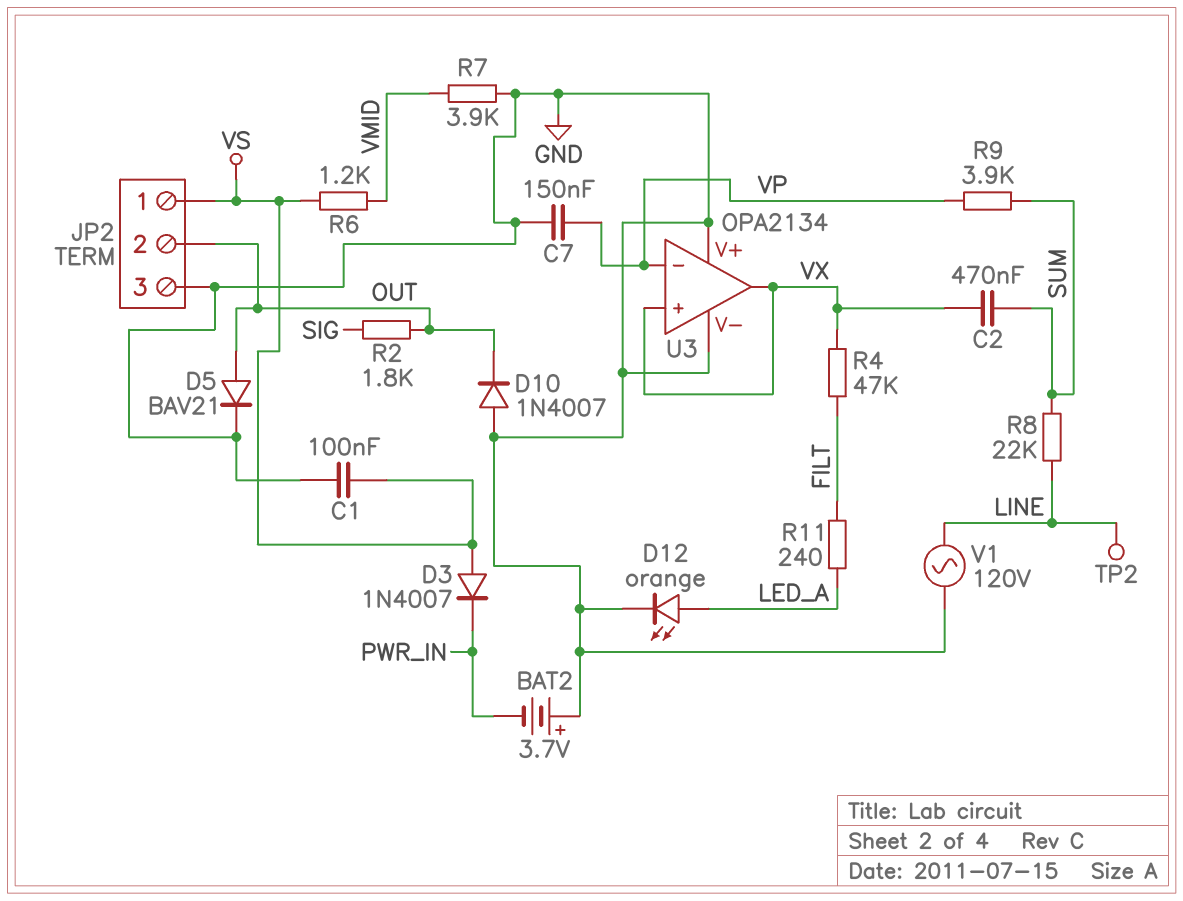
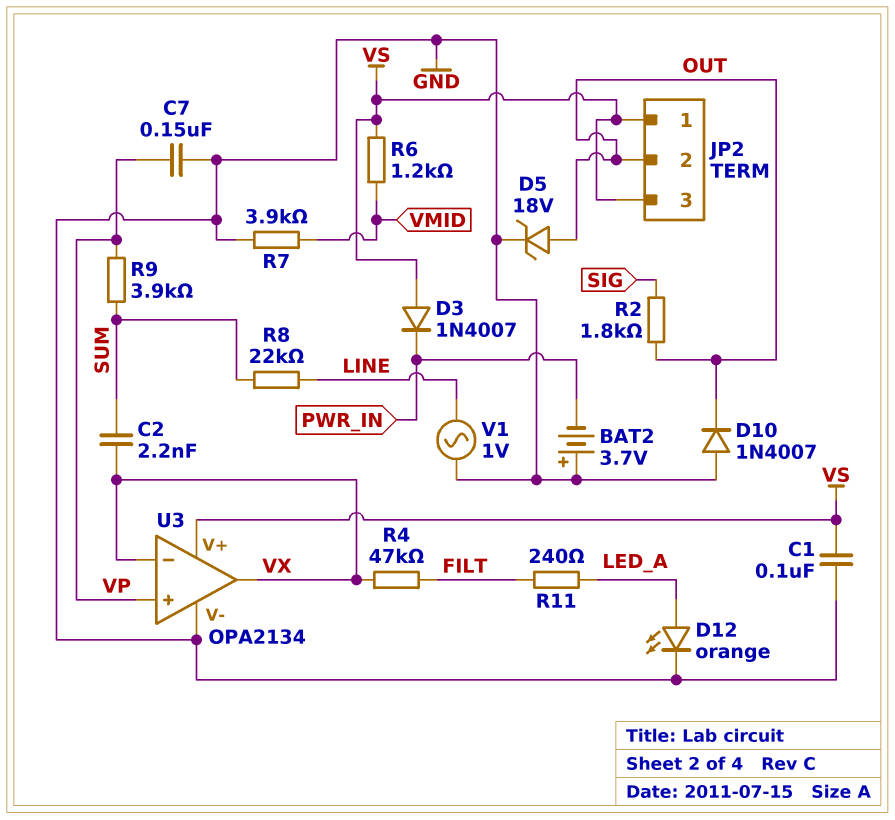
C2: 470nF (SUM, VX) -> 2.2nF (SUM, VX)
D5: diode BAV21 (A OUT, K GND) -> zener 18V (A OUT, K GND)
JP2 pin 3: GND -> VS
TP2: test point (LINE) -> none
U3 pin V+: GND -> VS
U3 pin in+: VX -> VP
U3 pin in-: VP -> VX
V1: AC 120V (GND, LINE) -> AC 1V (GND, LINE)

